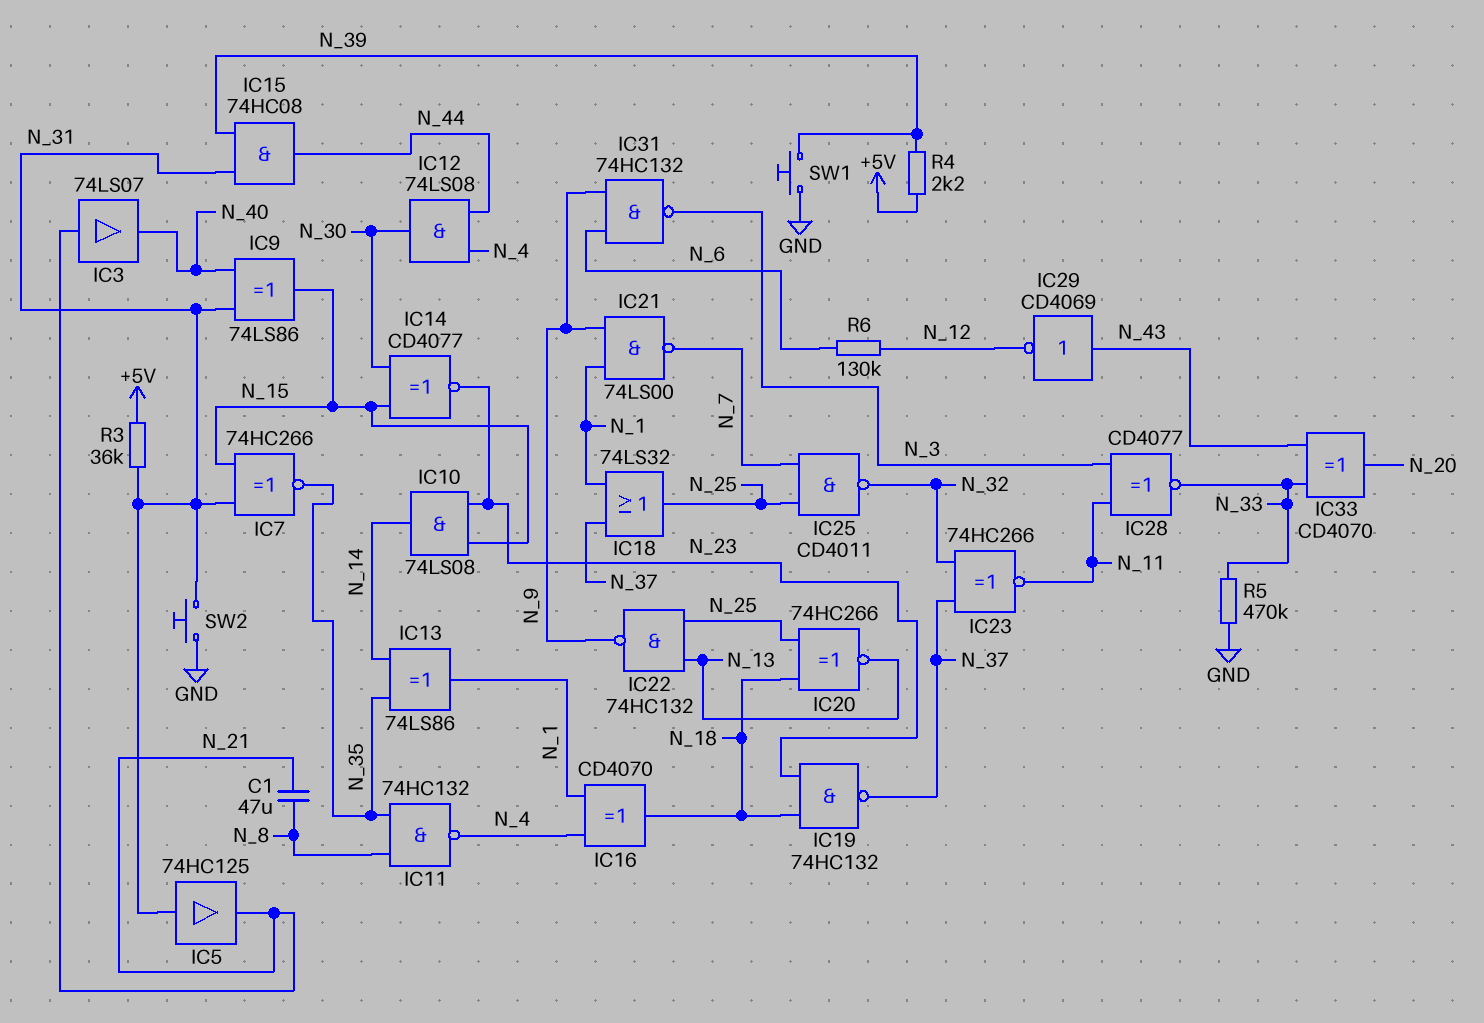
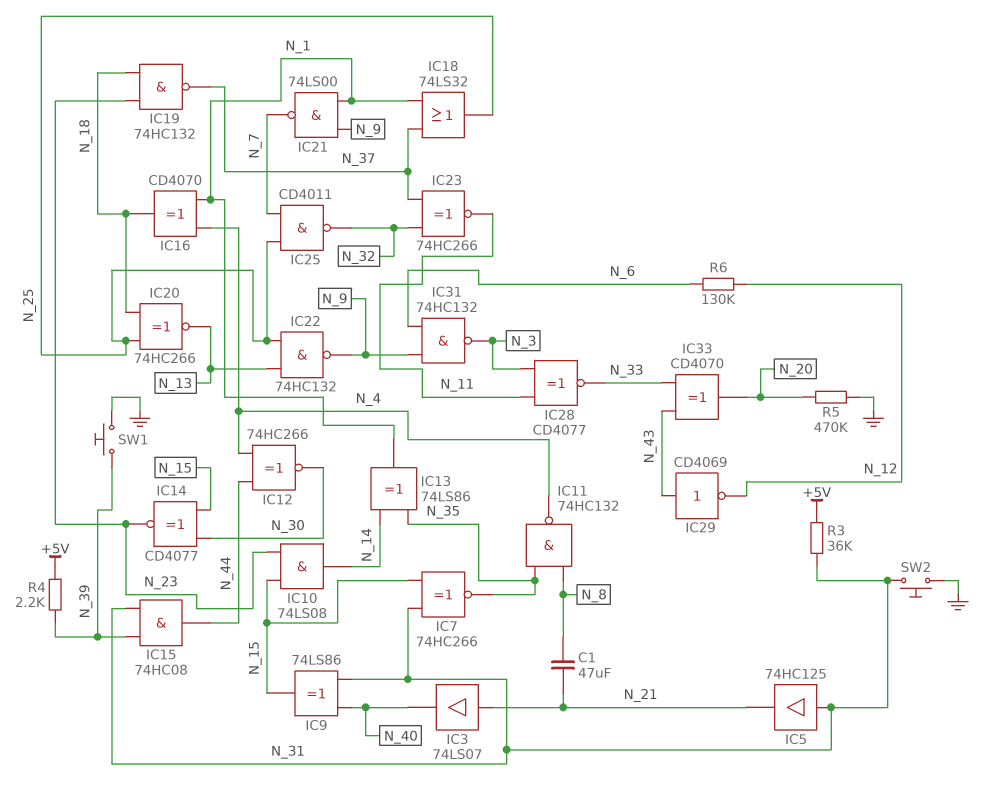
IC12: AND 74LS08 (in N_4, in N_44, out N_30) -> XNOR 74HC266 (in N_4, in N_44, out N_30)
R5: 470k (GND, N_33) -> 470k (GND, N_20)

